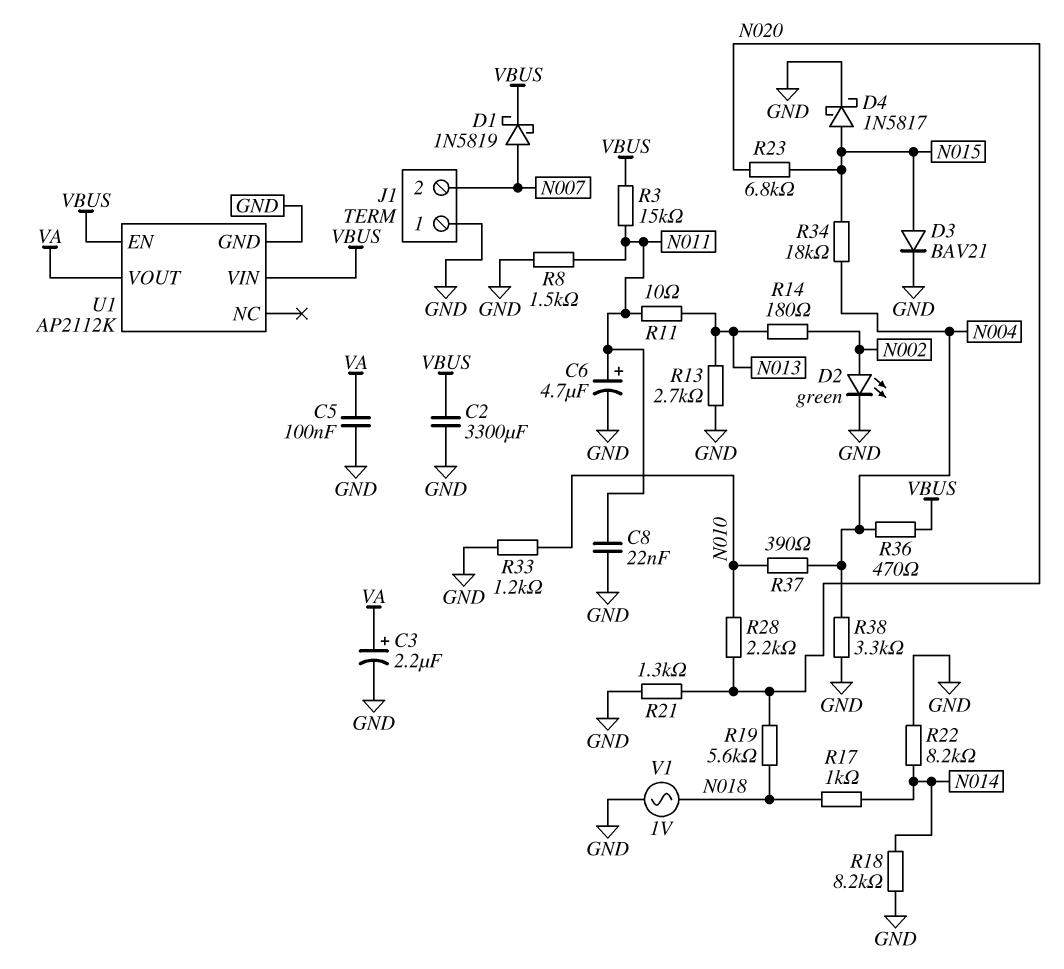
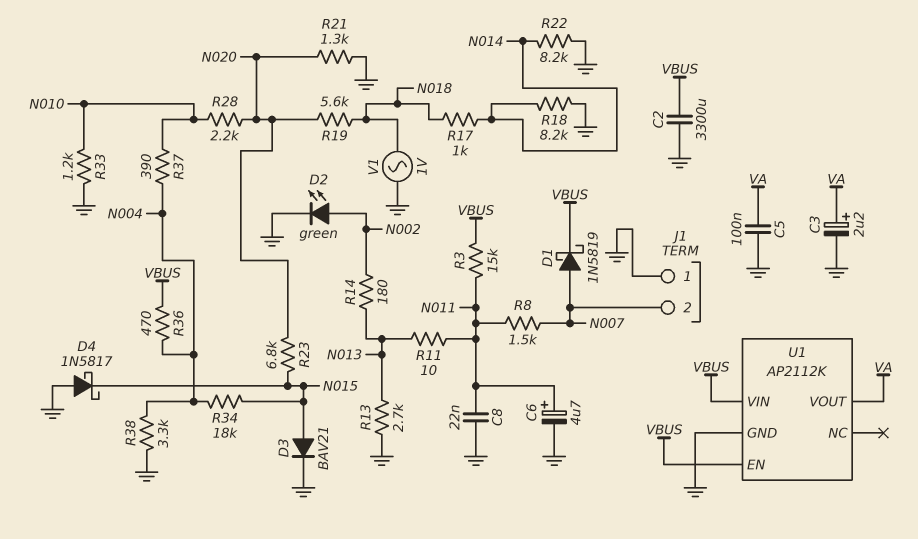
D4: schottky 1N5817 (A N015, K GND) -> schottky 1N5817 (A GND, K N015)
R8: 1.5k (GND, N011) -> 1.5k (N007, N011)

